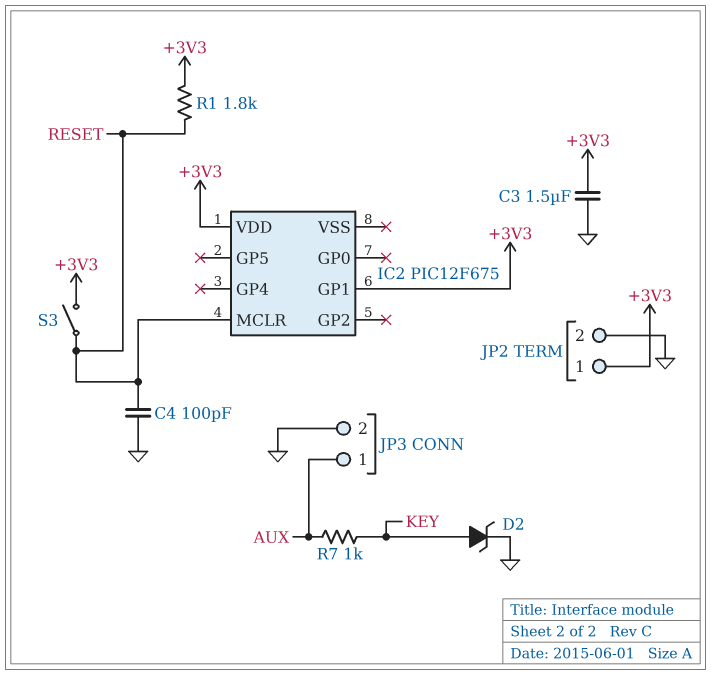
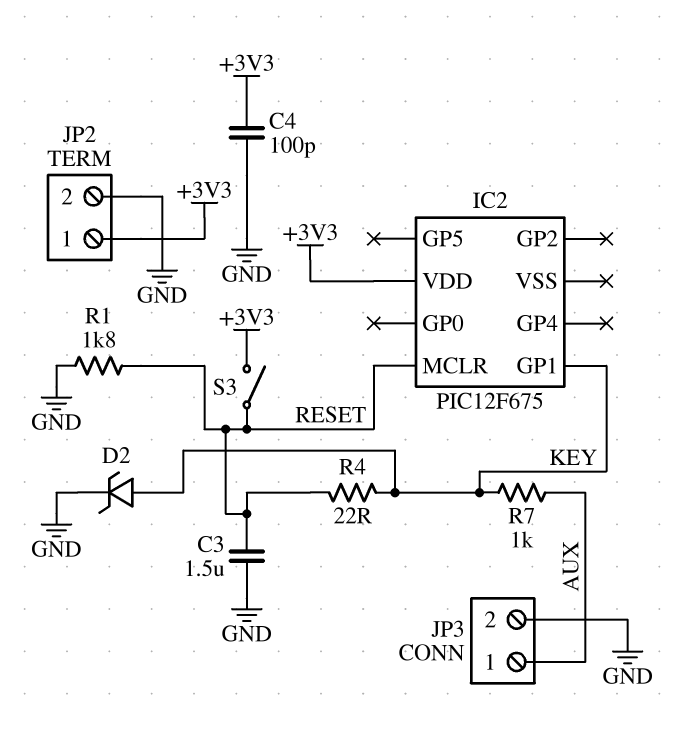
C3: 1.5uF (+3V3, GND) -> 1.5uF (GND, RESET)
C4: 100pF (GND, RESET) -> 100pF (+3V3, GND)
IC2 pin GP1: +3V3 -> KEY
R1: 1.8k (+3V3, RESET) -> 1.8k (GND, RESET)
R4: none -> 22 (KEY, RESET)

